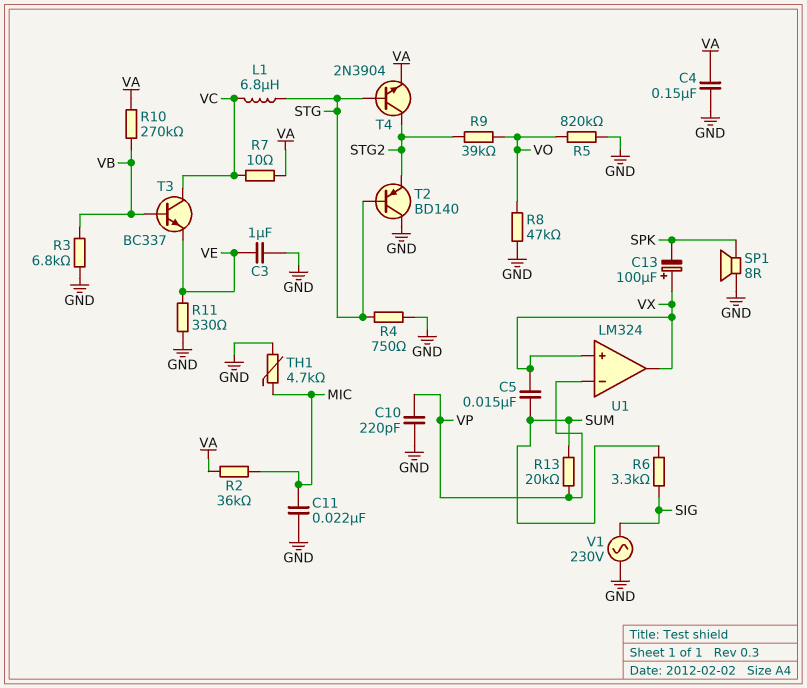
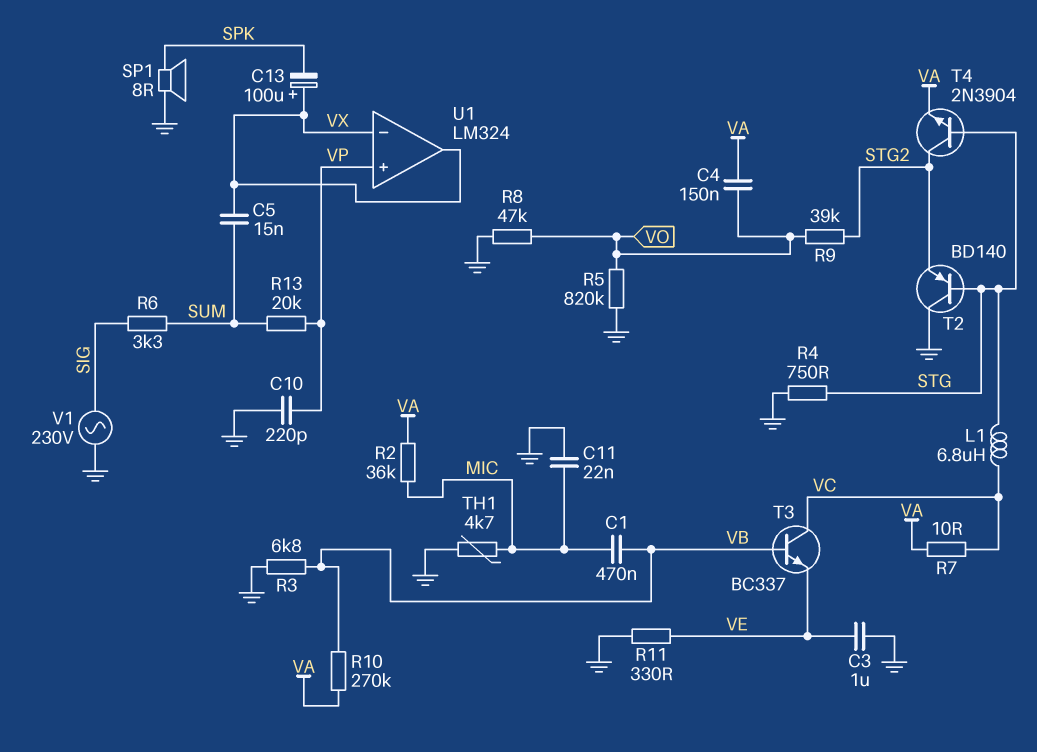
C1: none -> 470nF (MIC, VB)
C4: 150nF (GND, VA) -> 150nF (VA, VO)
U1 pin in+: VX -> VP
U1 pin in-: VP -> VX

